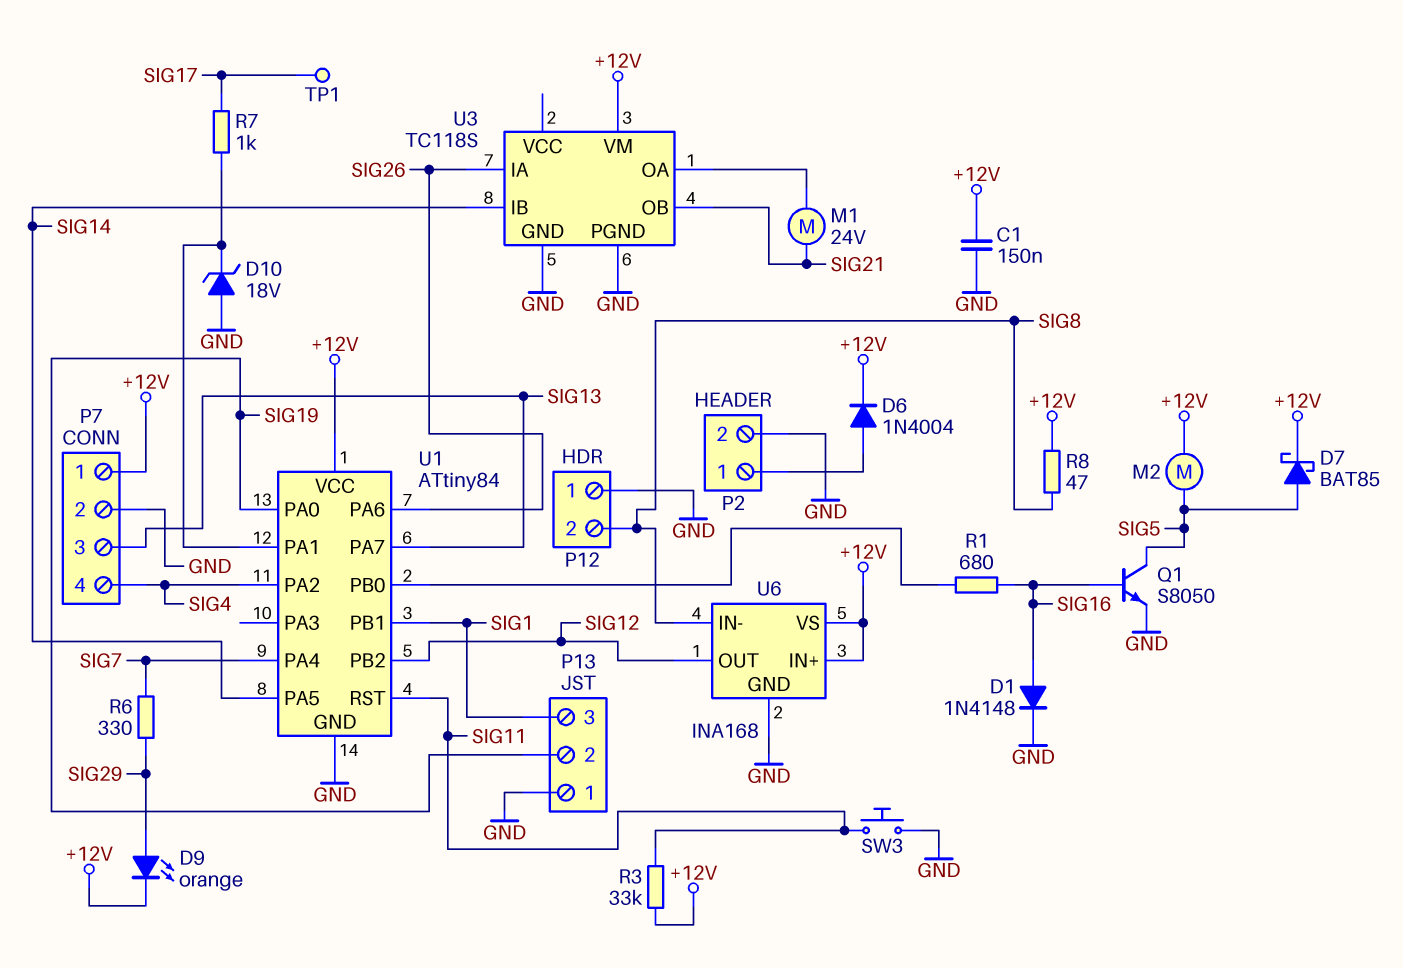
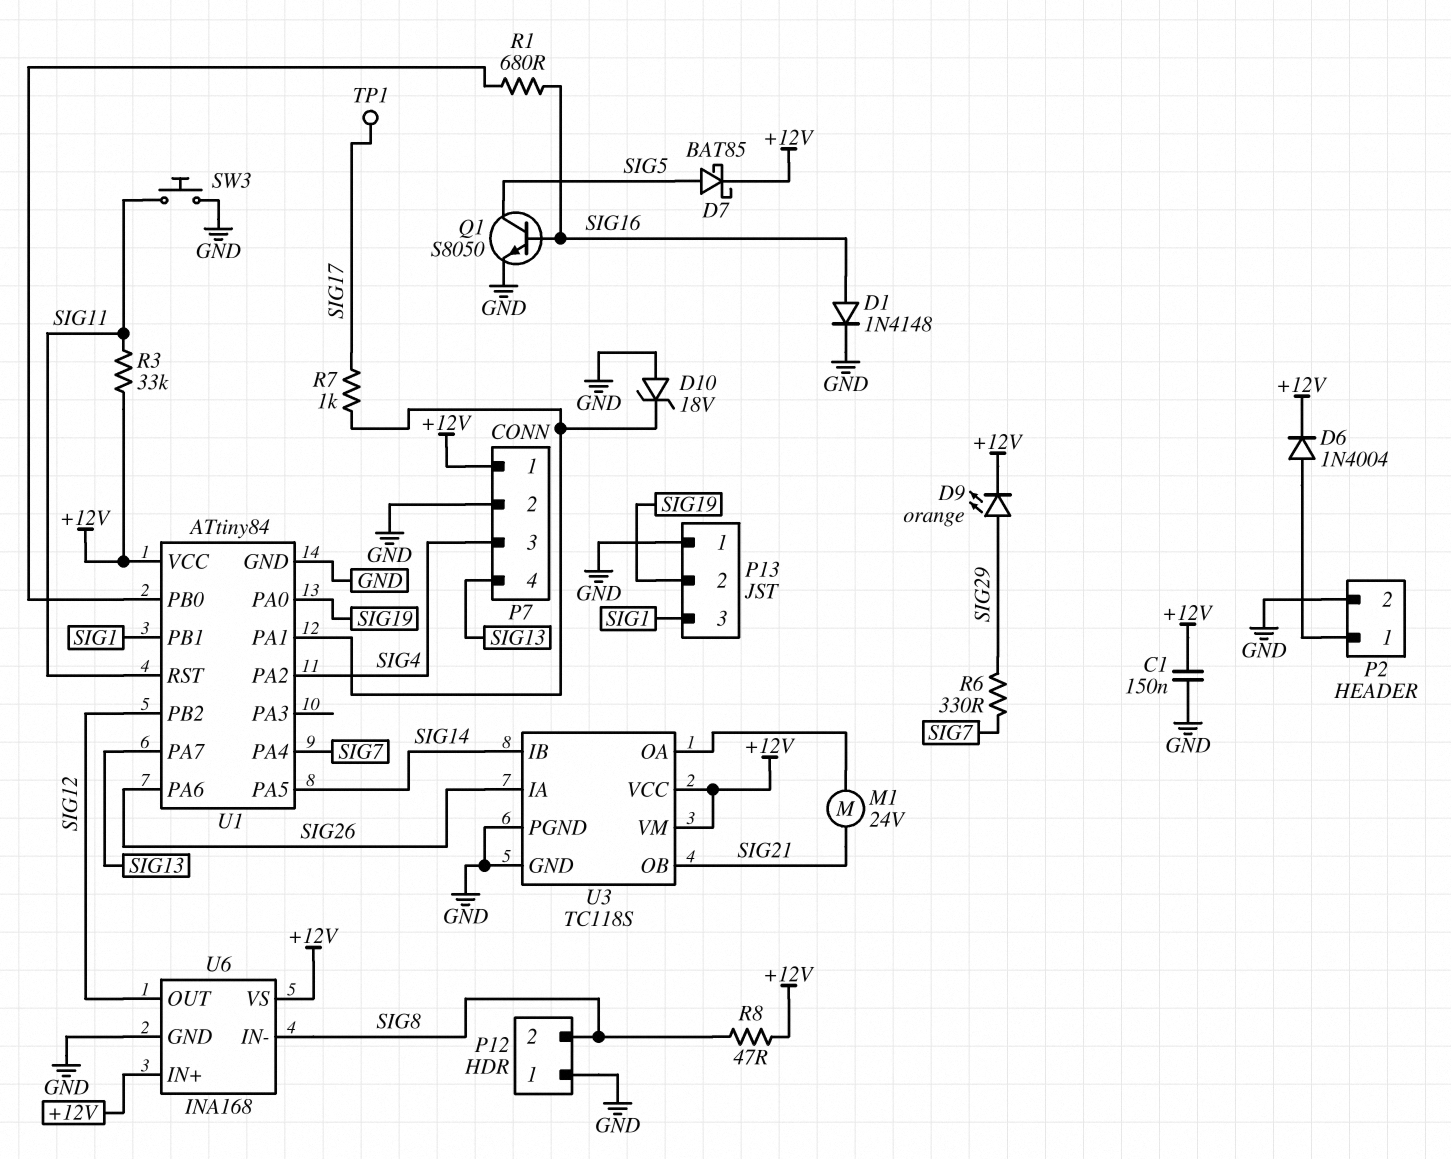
M2: motor (+12V, SIG5) -> none
P7 pin 3: SIG13 -> SIG4
P7 pin 4: SIG4 -> SIG13
U3 pin VCC: none -> +12V

